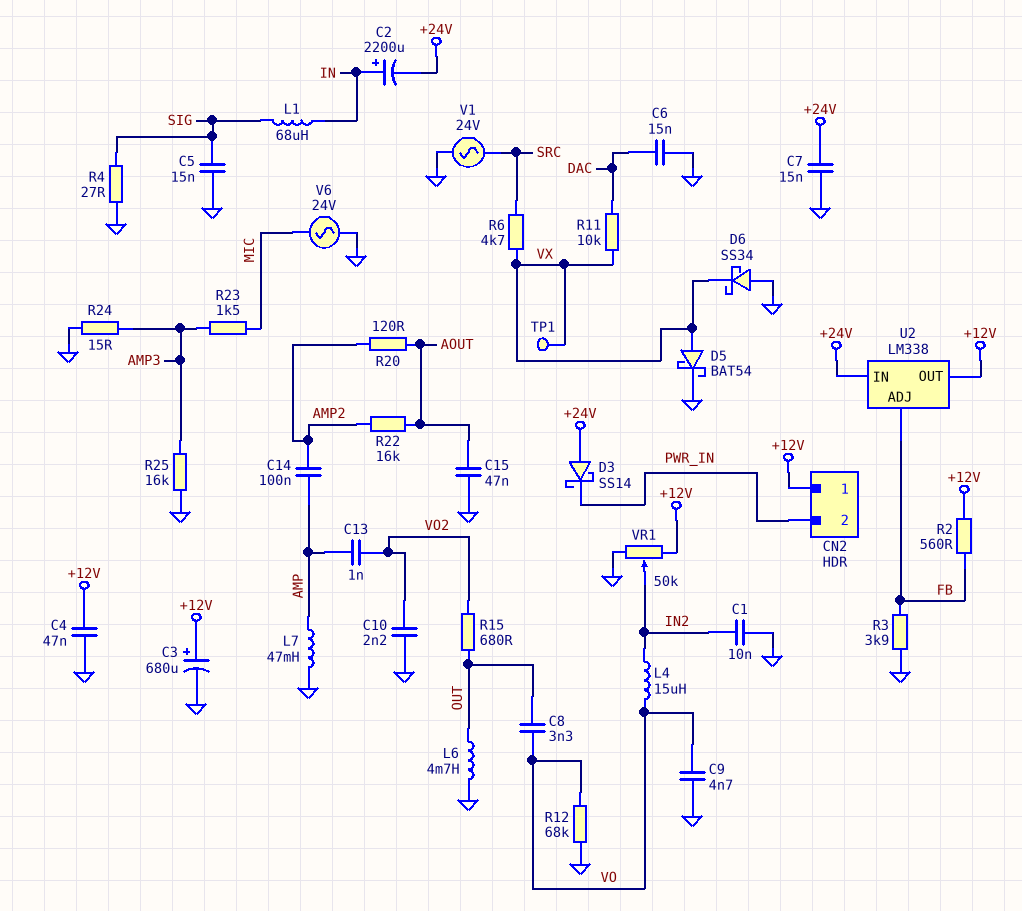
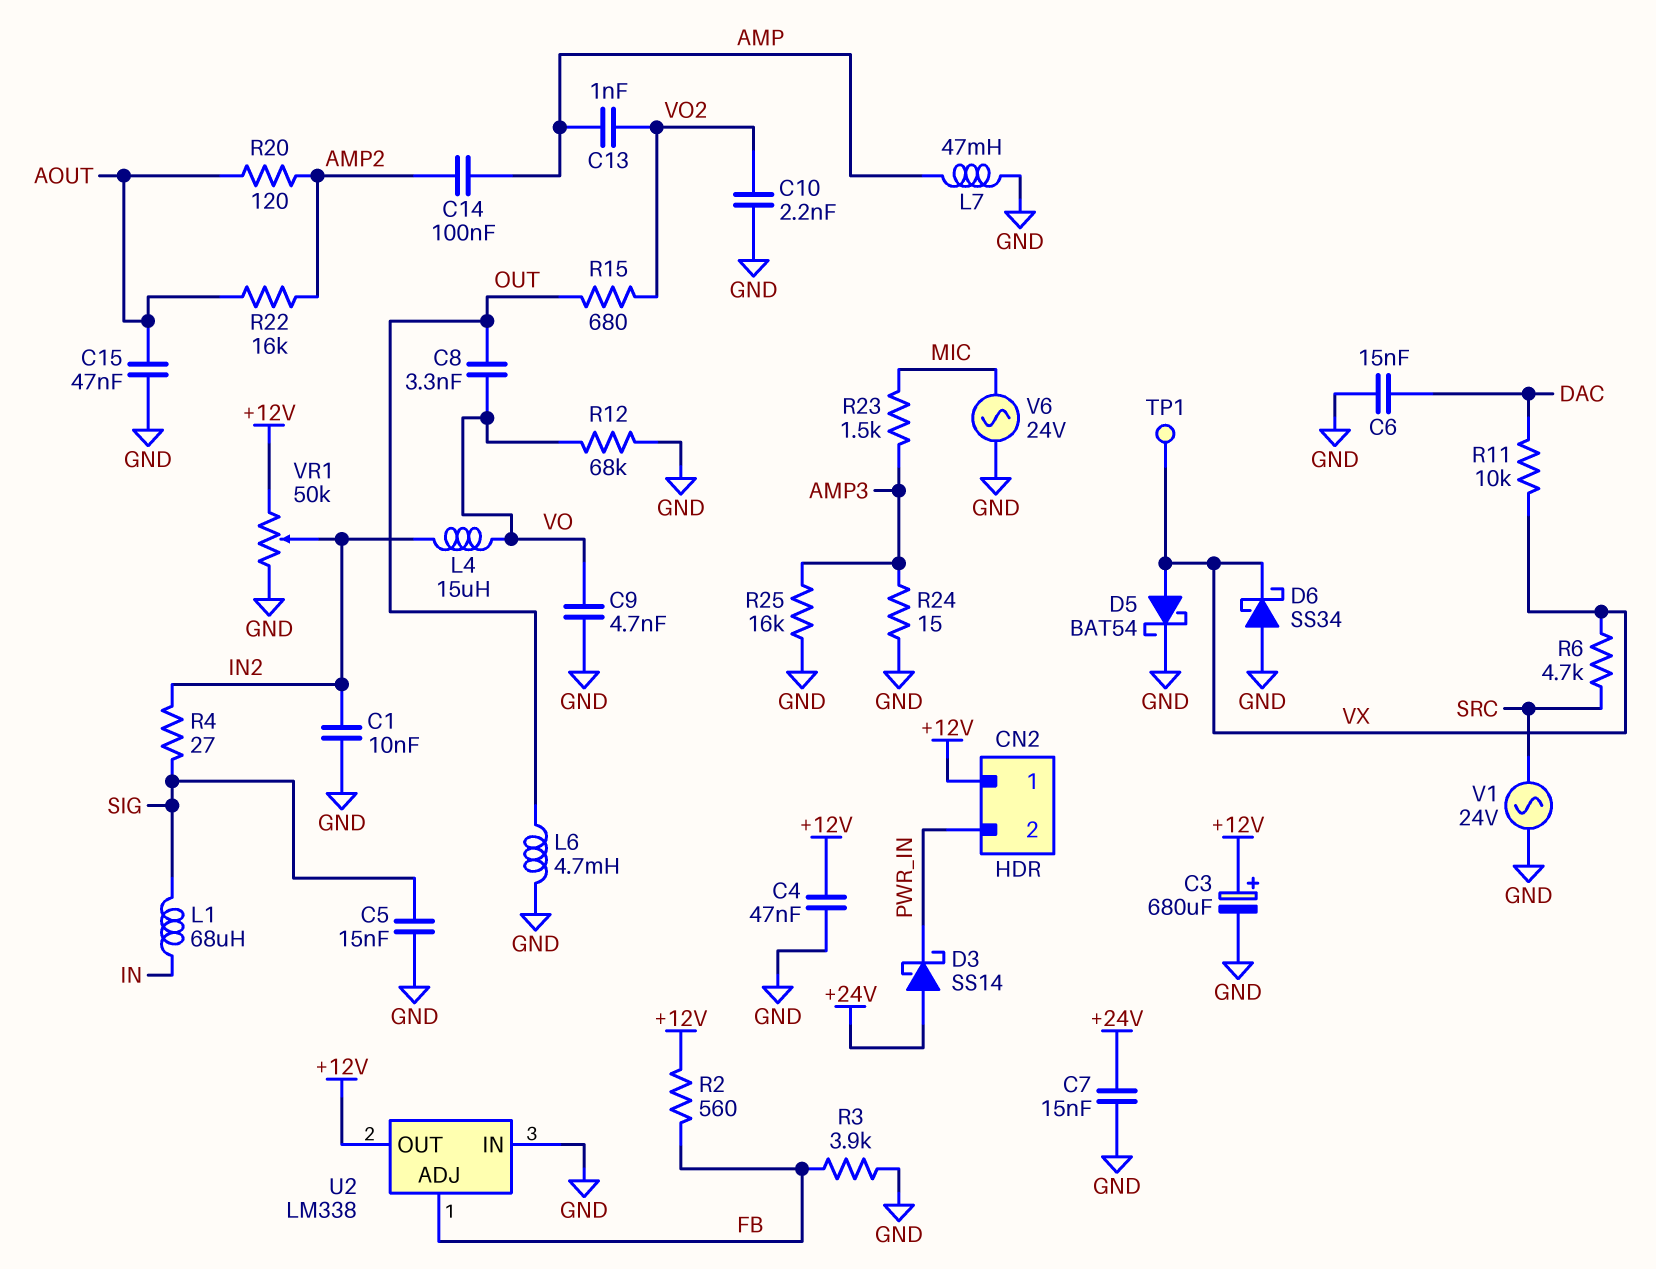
C2: 2200uF (plus IN, minus +24V) -> none
R4: 27 (GND, SIG) -> 27 (IN2, SIG)
U2 pin IN: +24V -> GND

